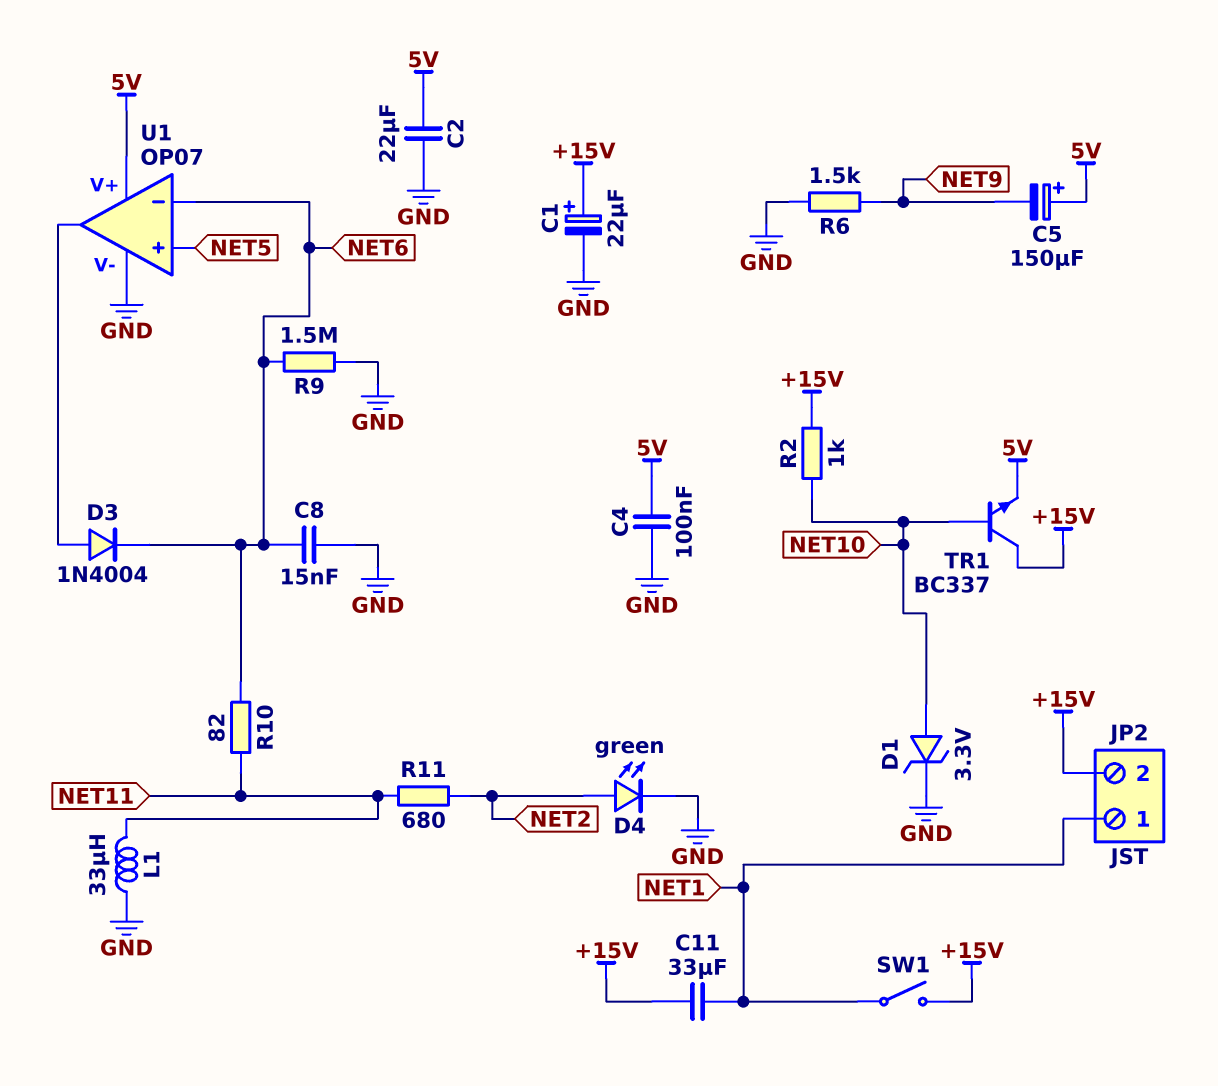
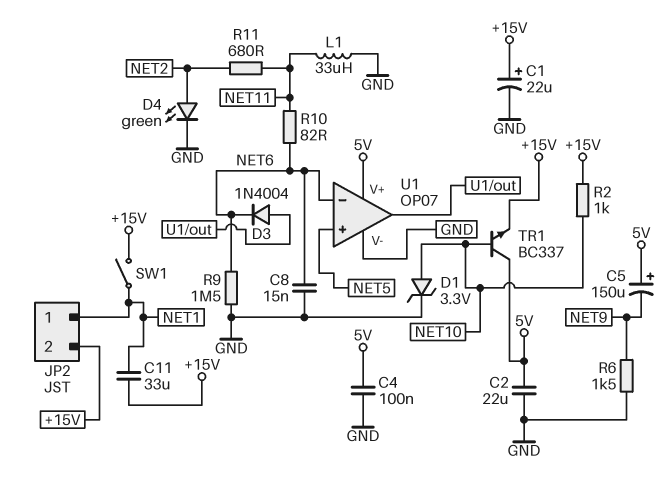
TR1: NPN BC337 (B NET10, C +15V, E 5V) -> NPN BC337 (B NET10, C 5V, E +15V)

